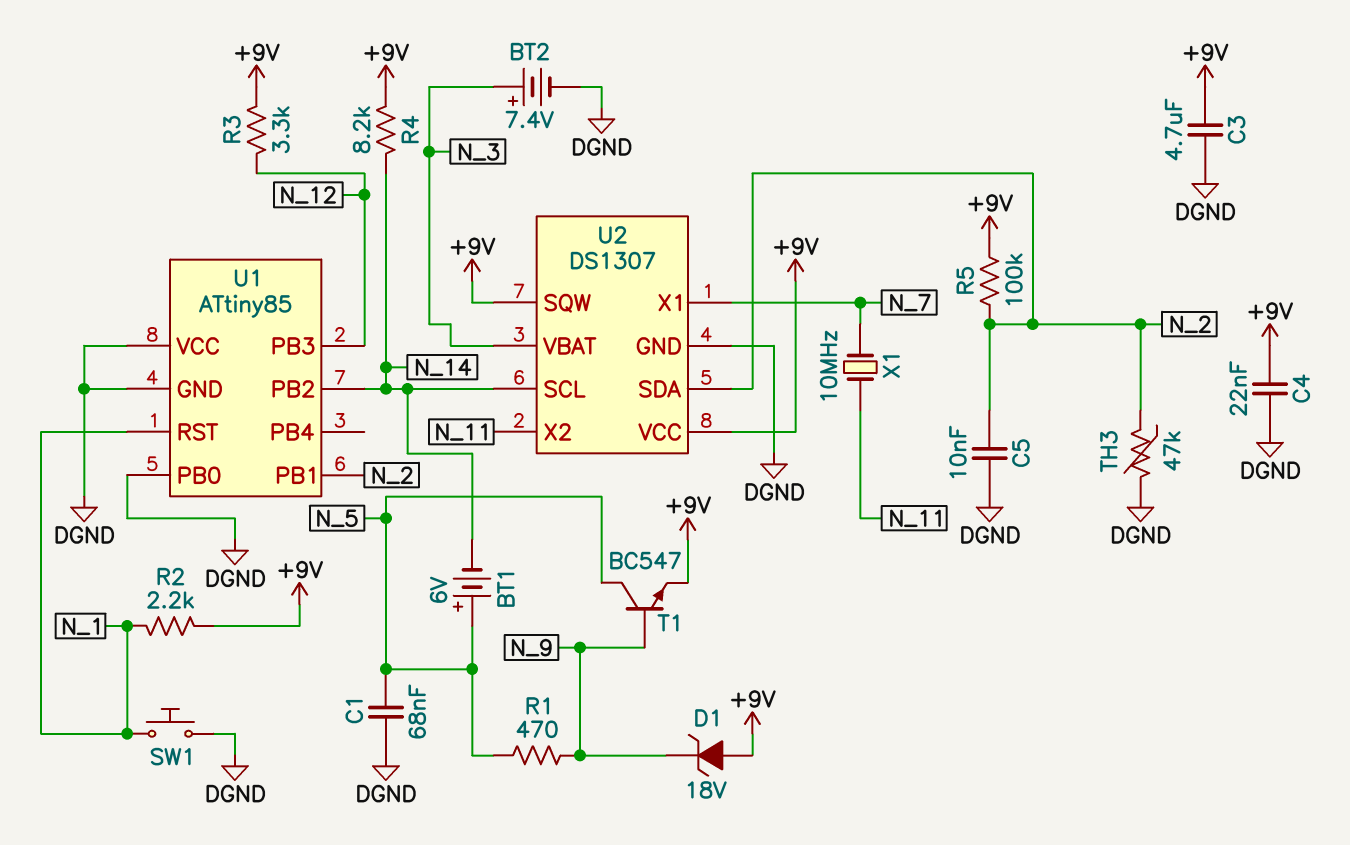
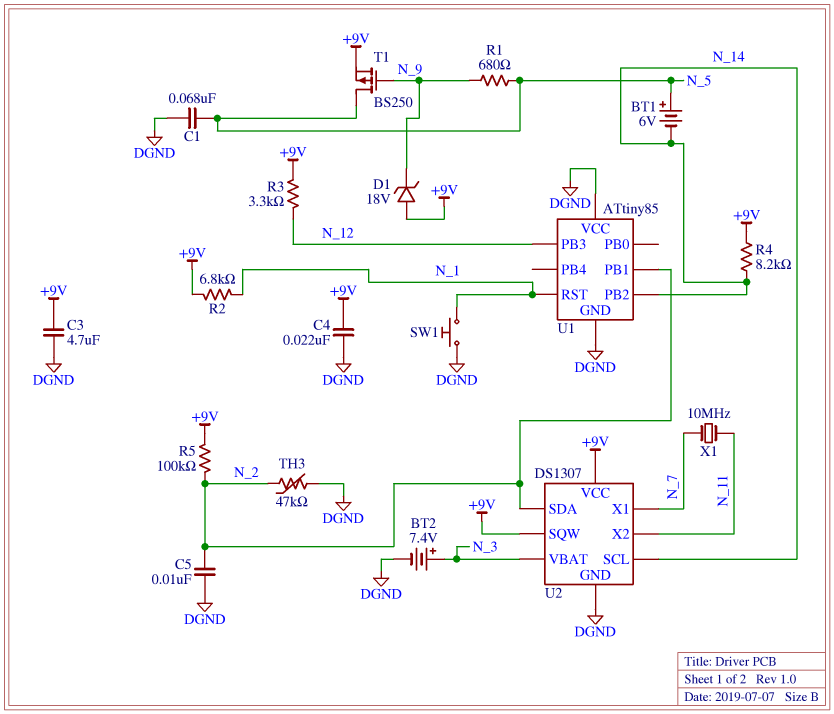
R1: 470 (N_5, N_9) -> 680 (N_5, N_9)
R2: 2.2k (+9V, N_1) -> 6.8k (+9V, N_1)
T1: NPN BC547 (B N_9, C N_5, E +9V) -> PMOS BS250 (G N_9, D N_5, S +9V)
U1 pin PB0: DGND -> none

